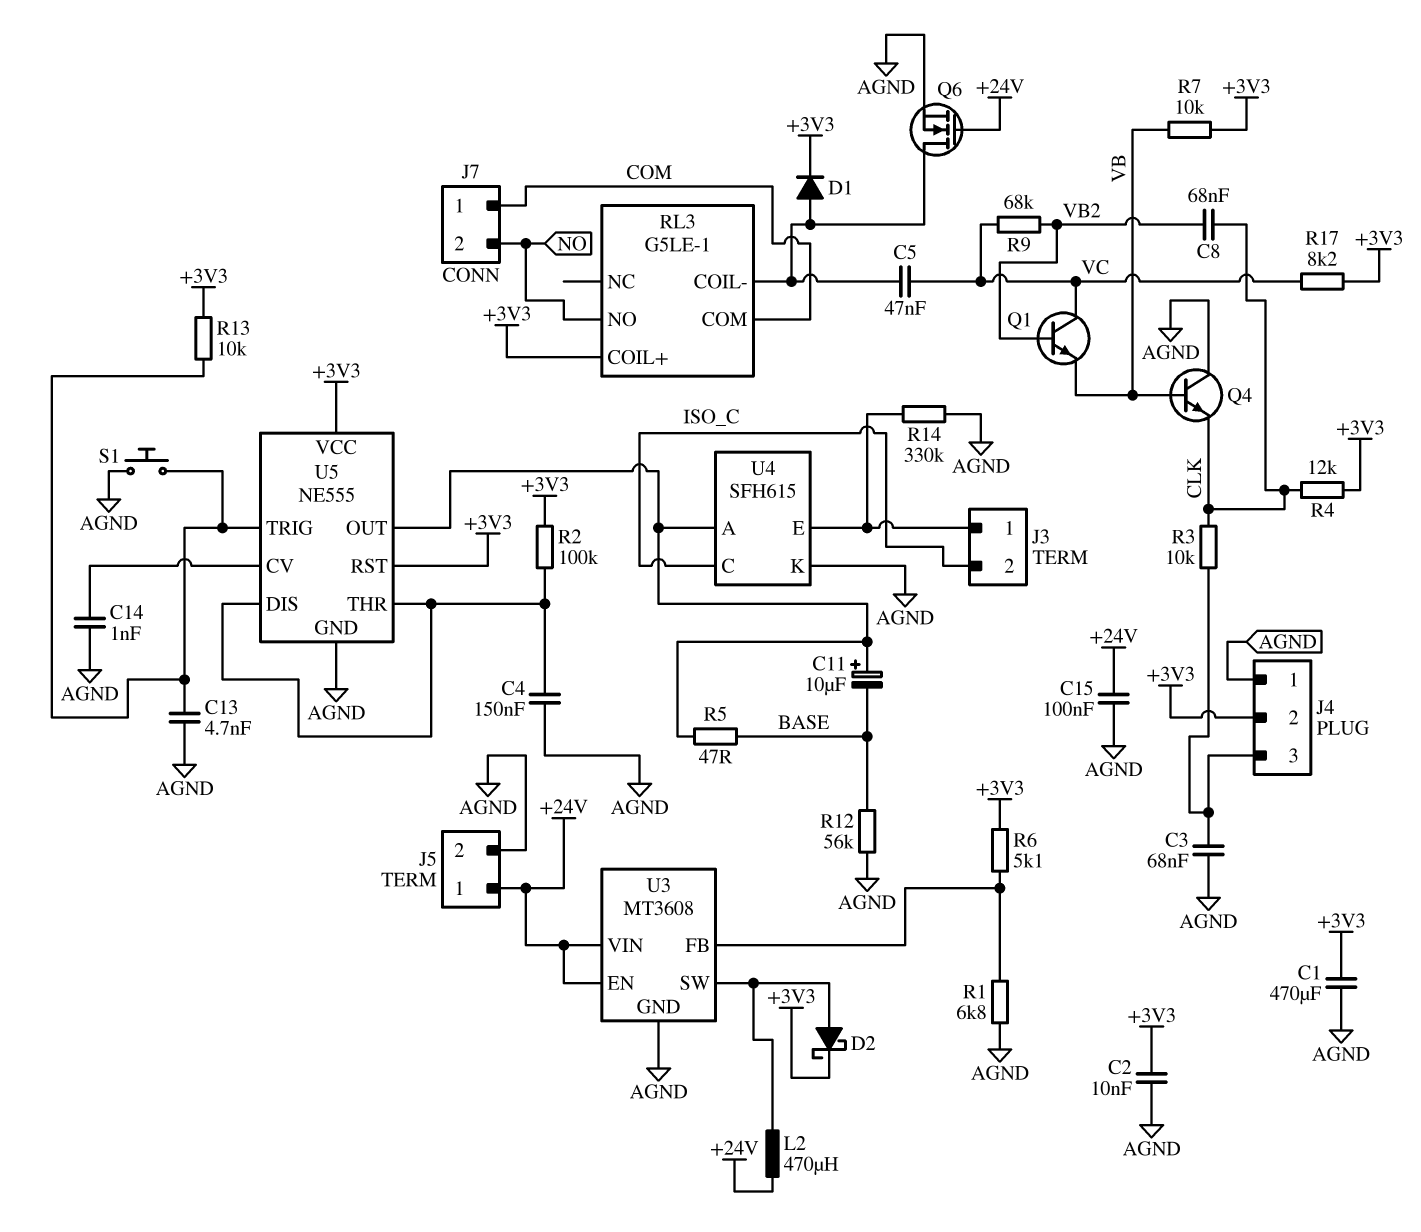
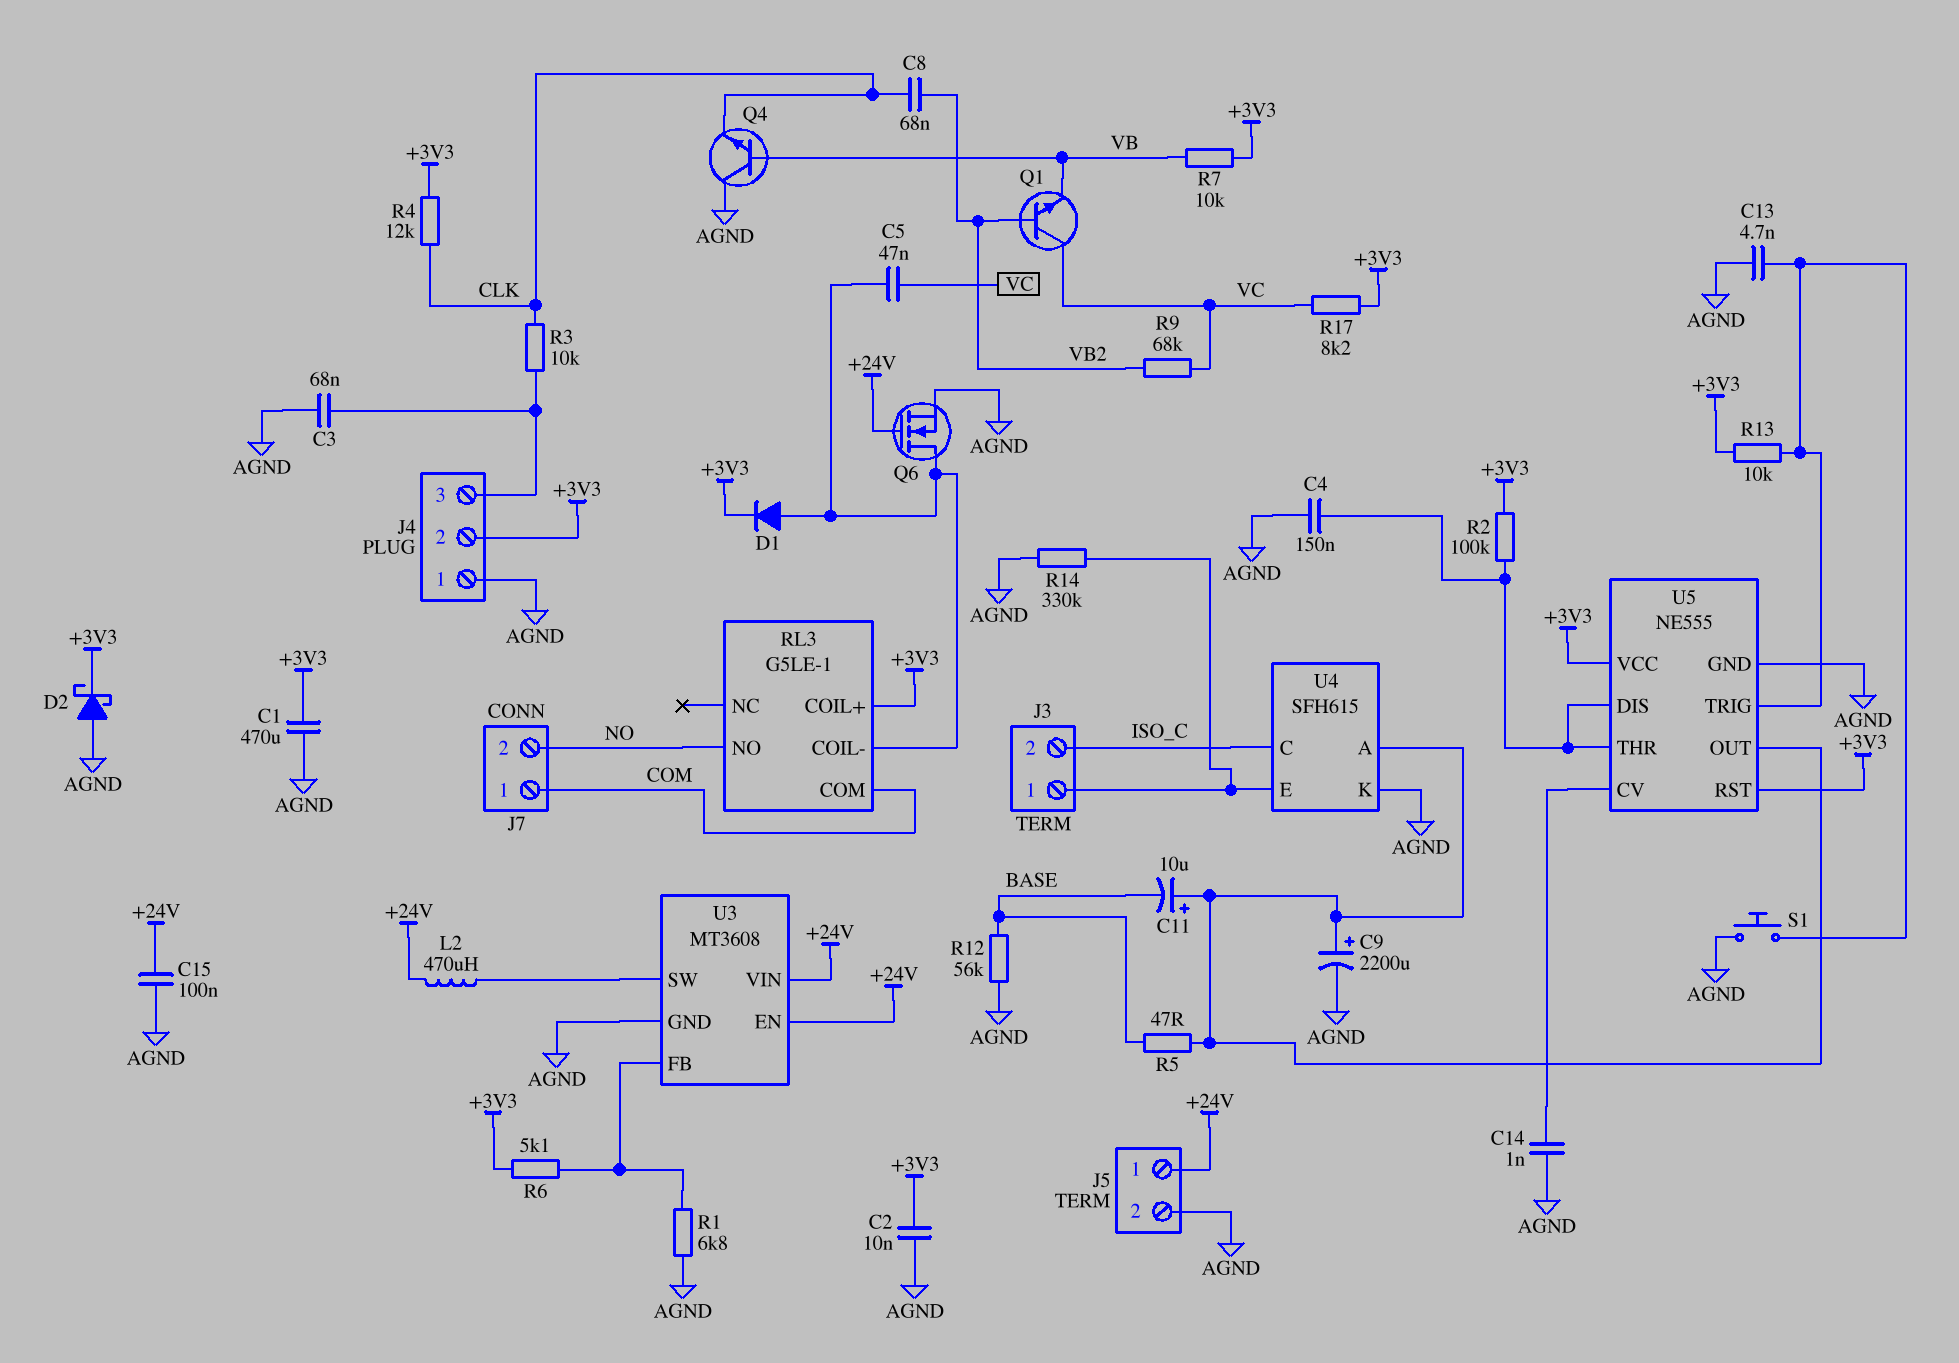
C9: none -> 2200uF (plus U4/A, minus AGND)
D2: schottky (A U3/SW, K +3V3) -> schottky (A AGND, K +3V3)

